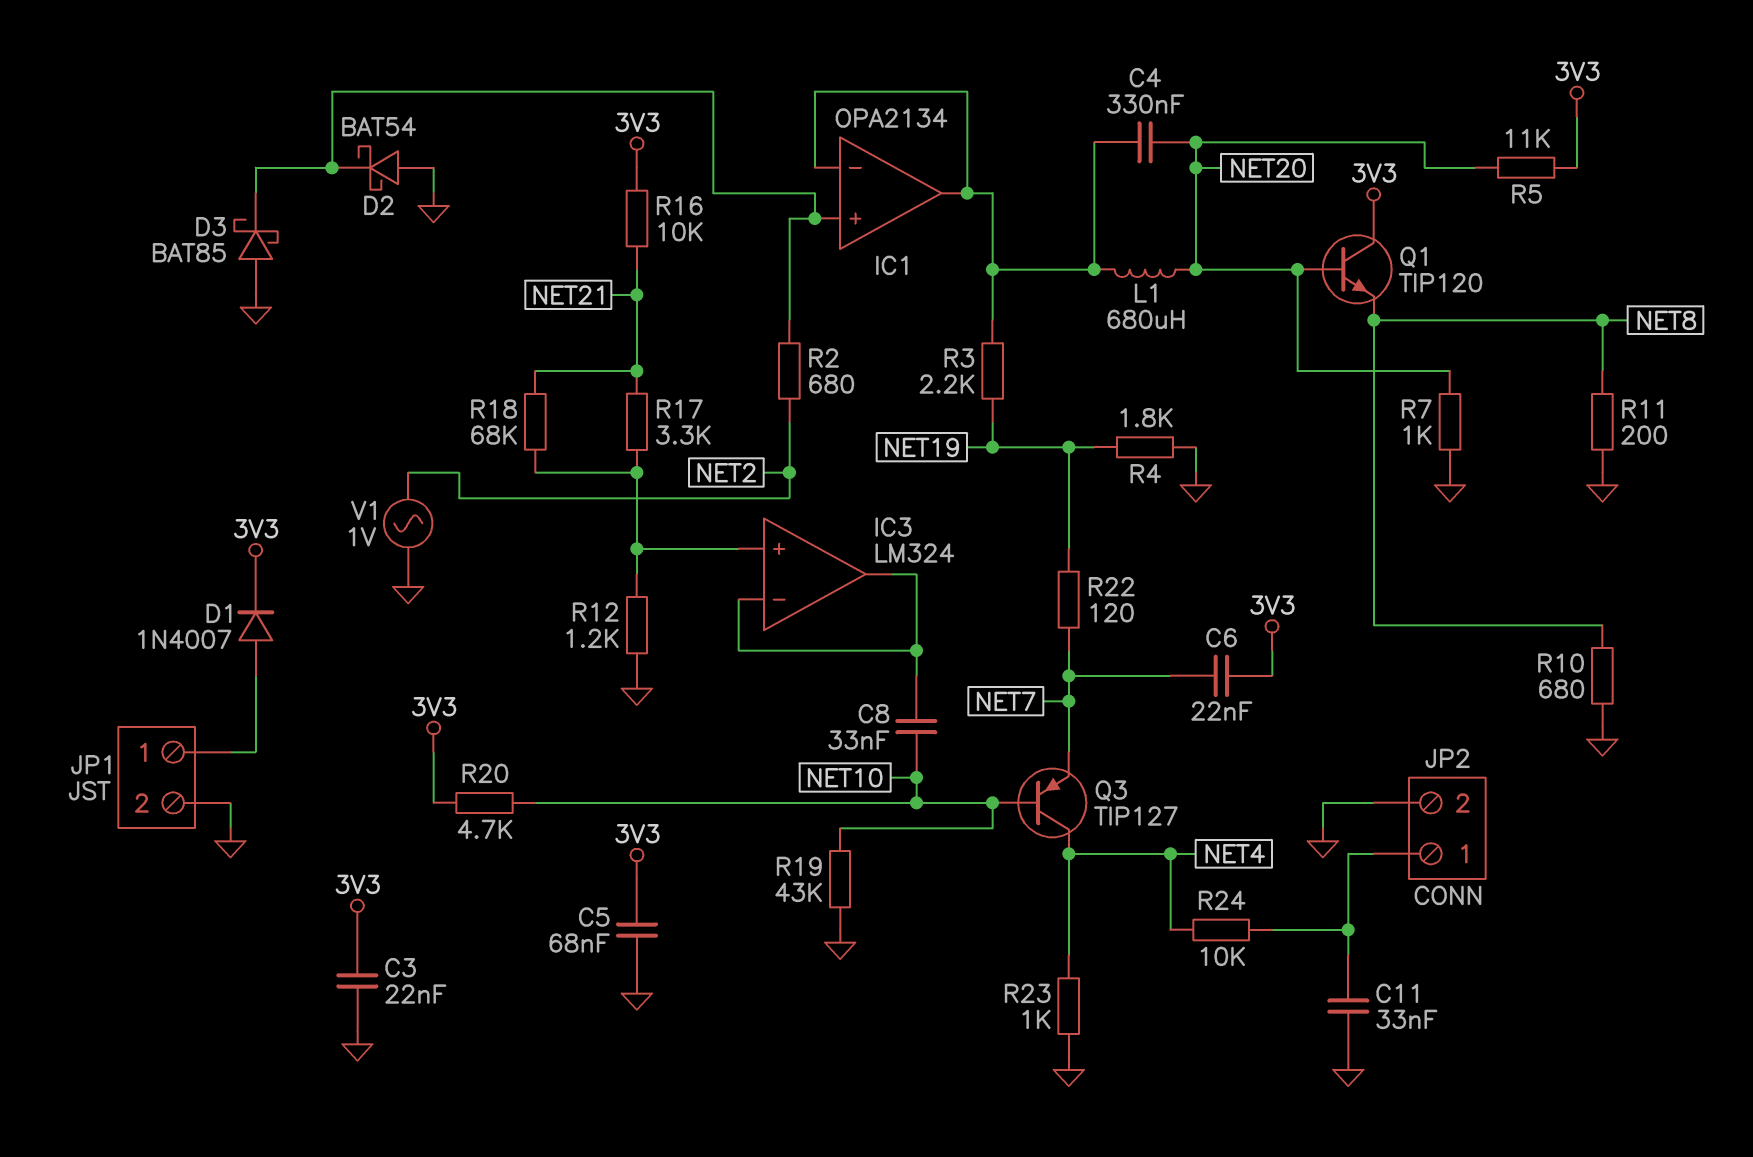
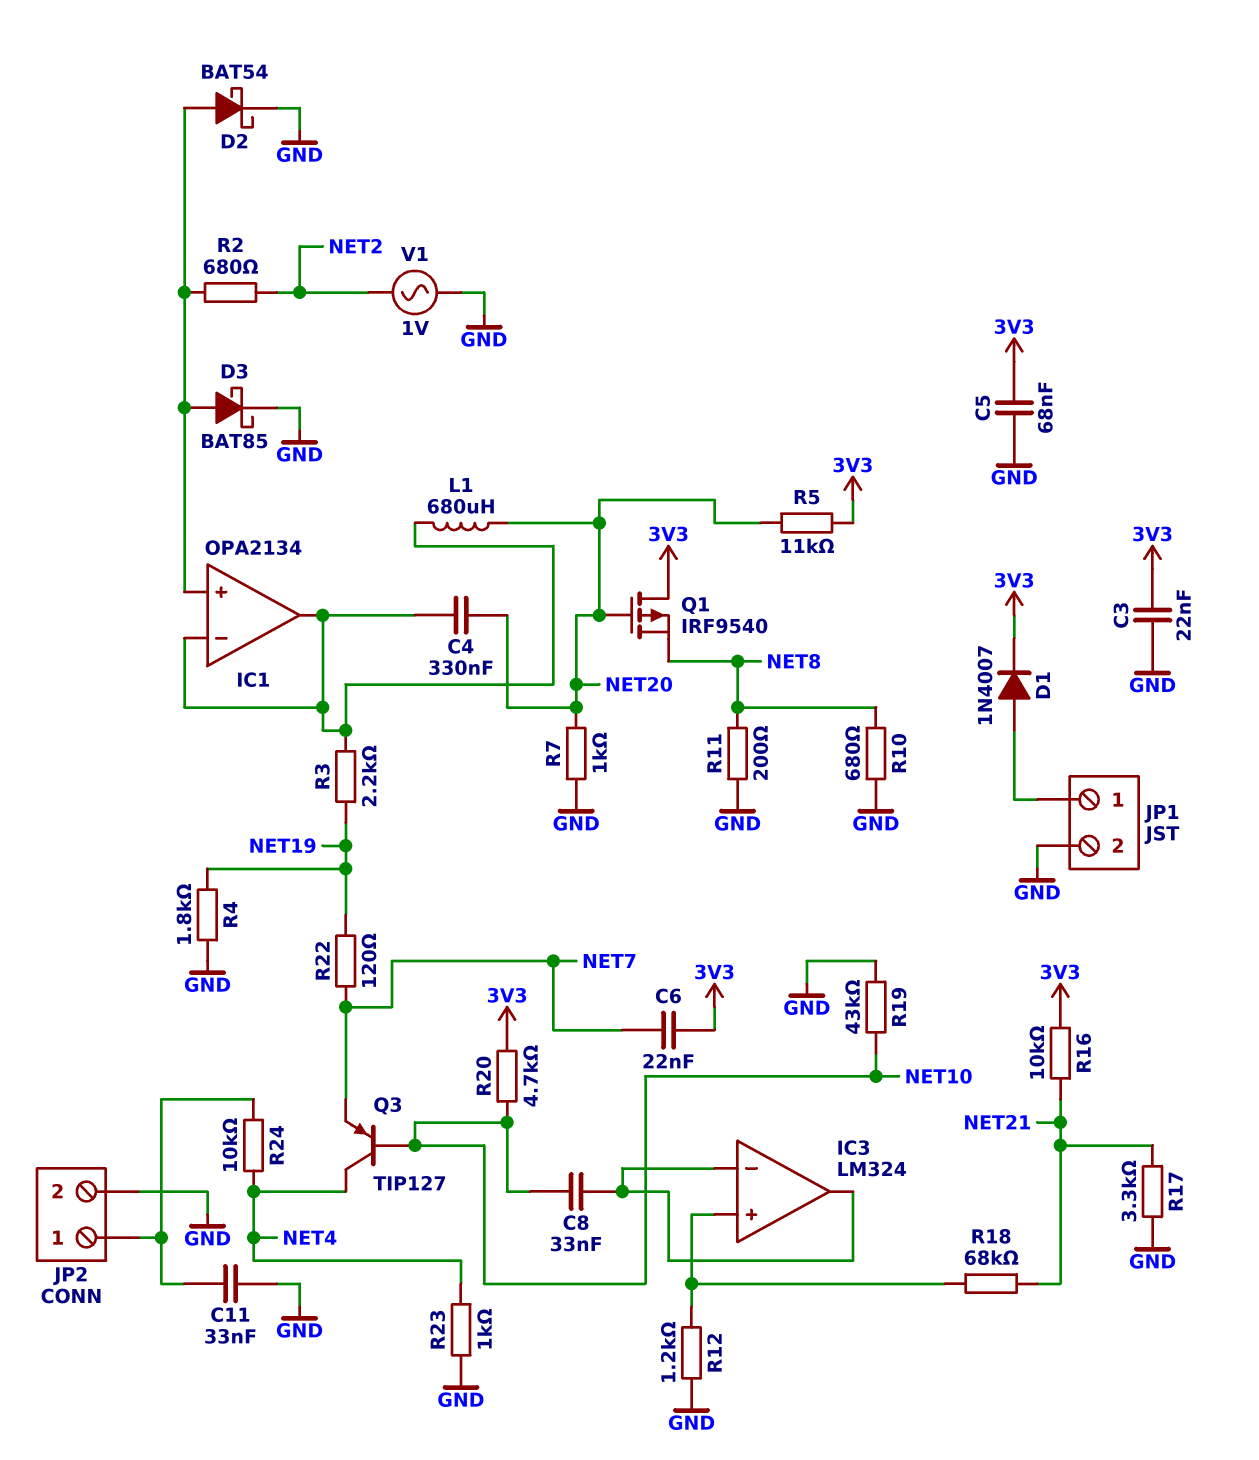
D2: schottky BAT54 (A GND, K IC1/in+) -> schottky BAT54 (A IC1/in+, K GND)
D3: schottky BAT85 (A GND, K IC1/in+) -> schottky BAT85 (A IC1/in+, K GND)
Q1: NPN TIP120 (B NET20, C 3V3, E NET8) -> PMOS IRF9540 (G NET20, D 3V3, S NET8)
R17: 3.3k (IC3/in+, NET21) -> 3.3k (GND, NET21)

